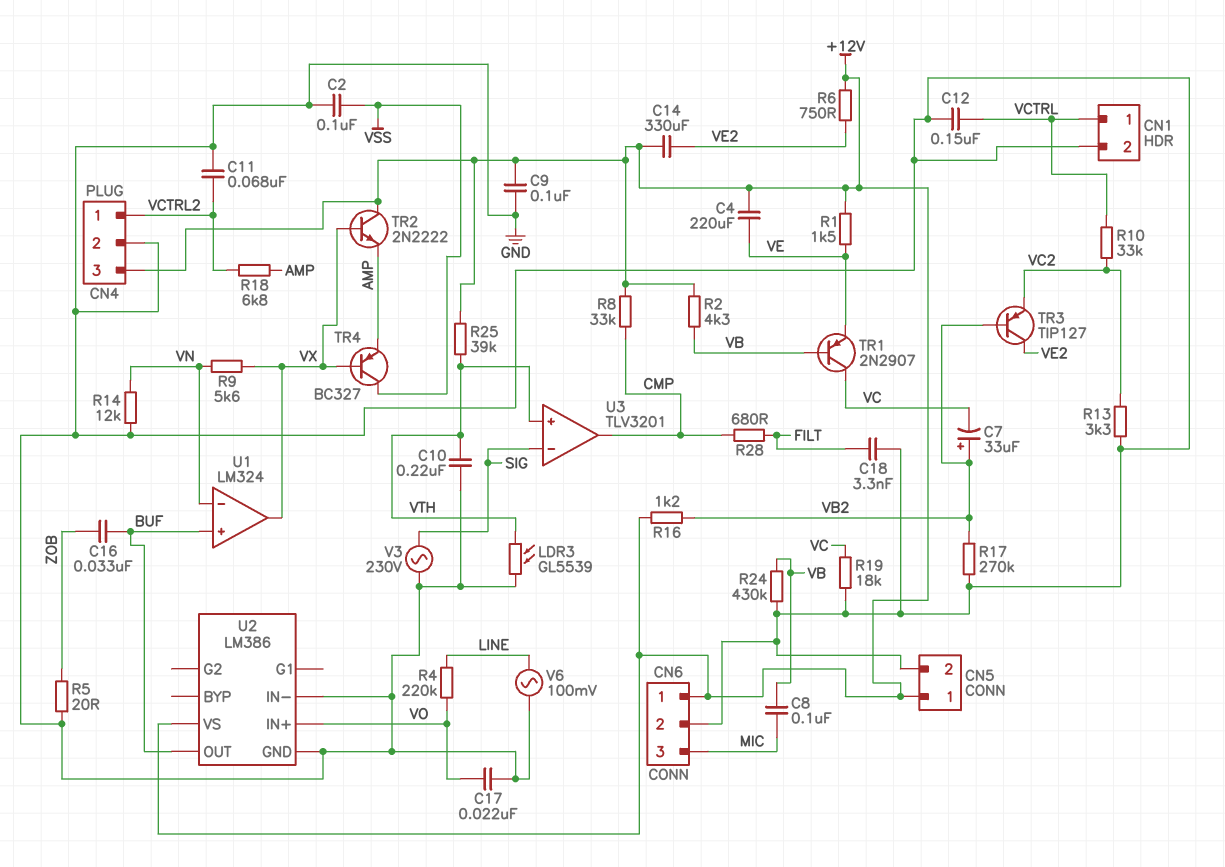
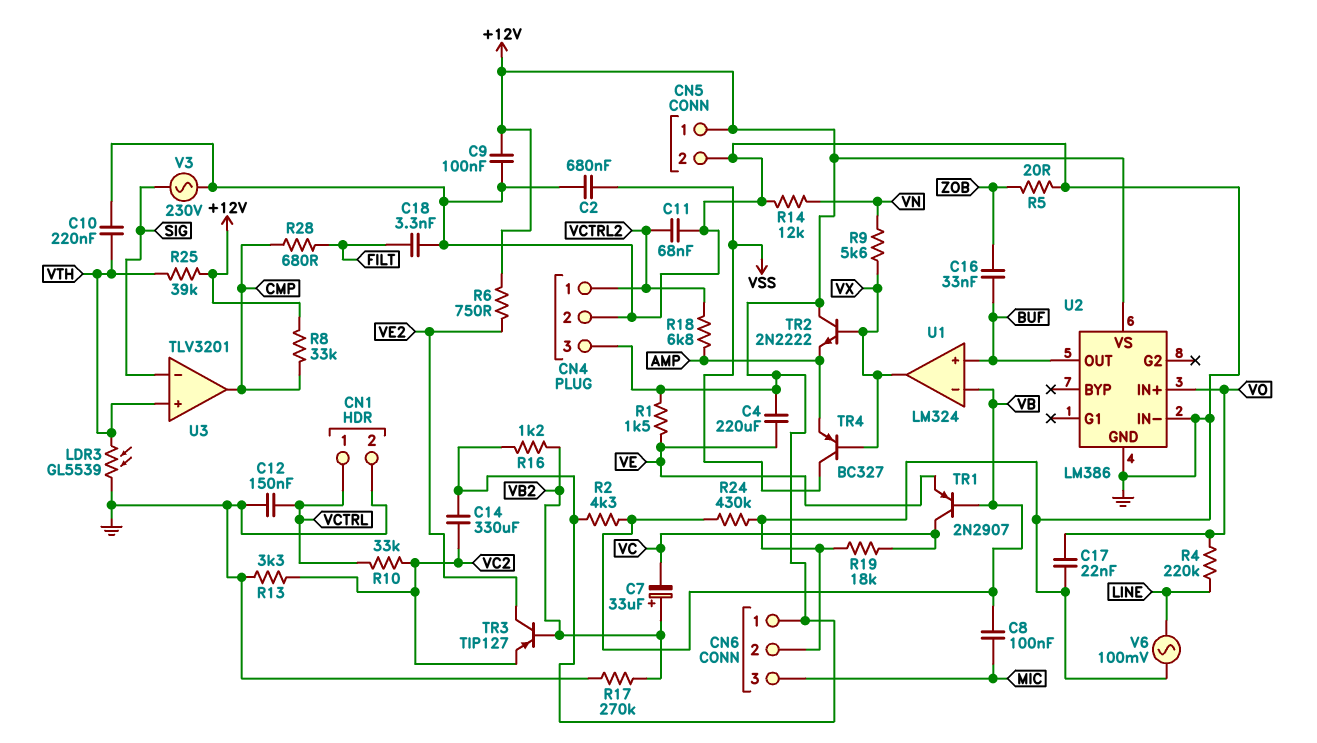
C2: 100nF (GND, VSS) -> 680nF (GND, VSS)
C14: 330uF (+12V, VE2) -> 330uF (+12V, VC2)
U1 pin in-: VN -> VB

